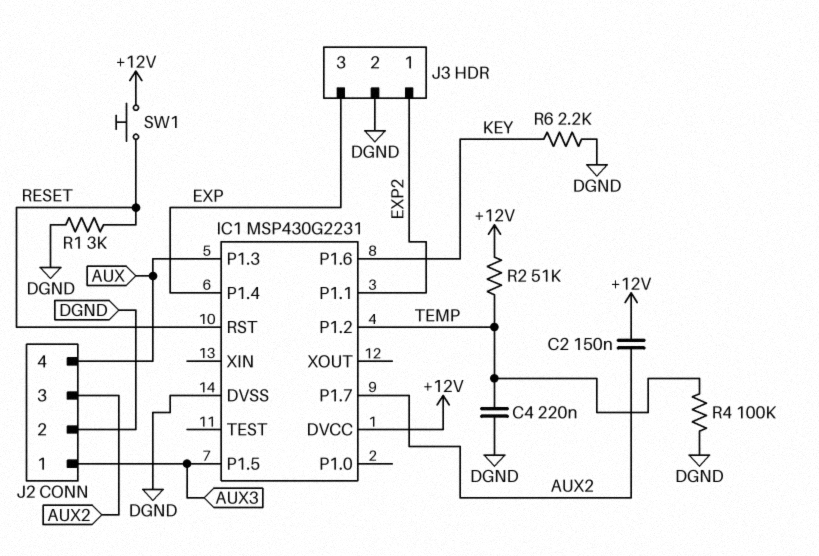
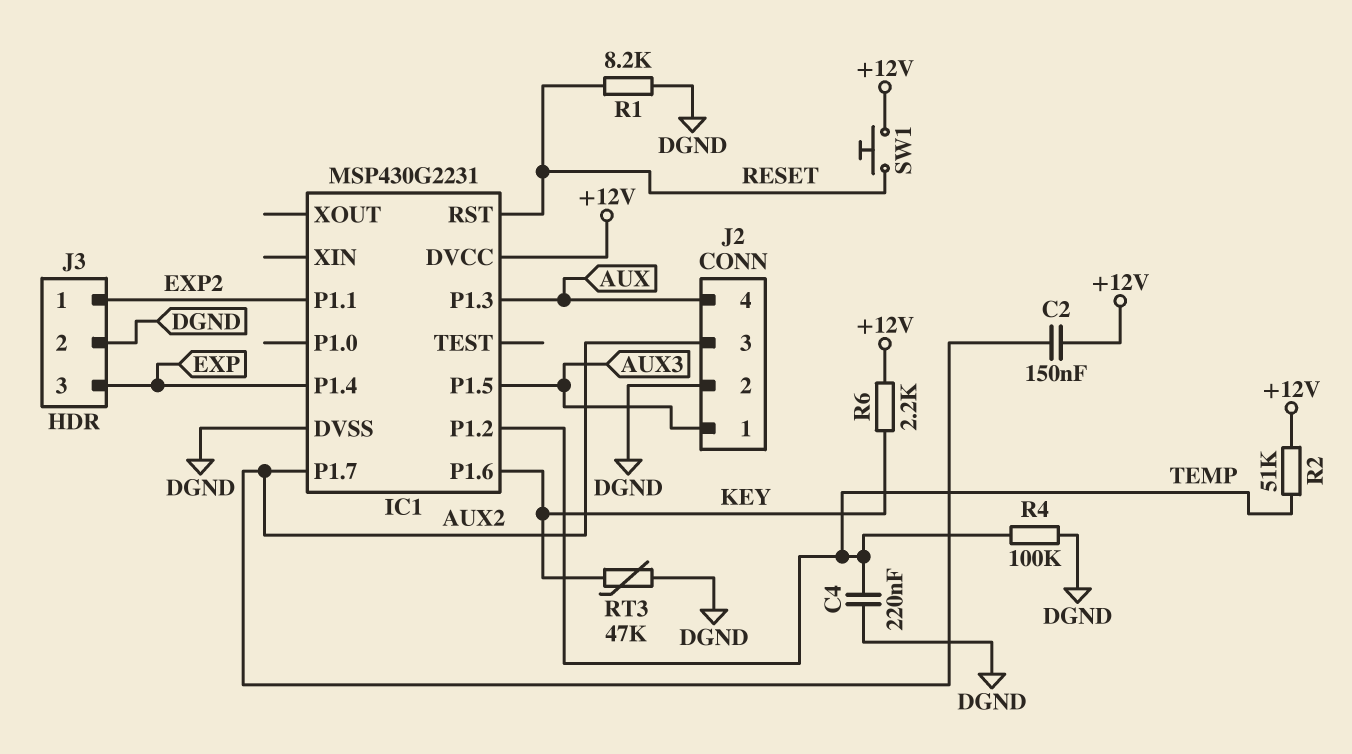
R1: 3k (DGND, RESET) -> 8.2k (DGND, RESET)
R6: 2.2k (DGND, KEY) -> 2.2k (+12V, KEY)
RT3: none -> 47k (DGND, KEY)

